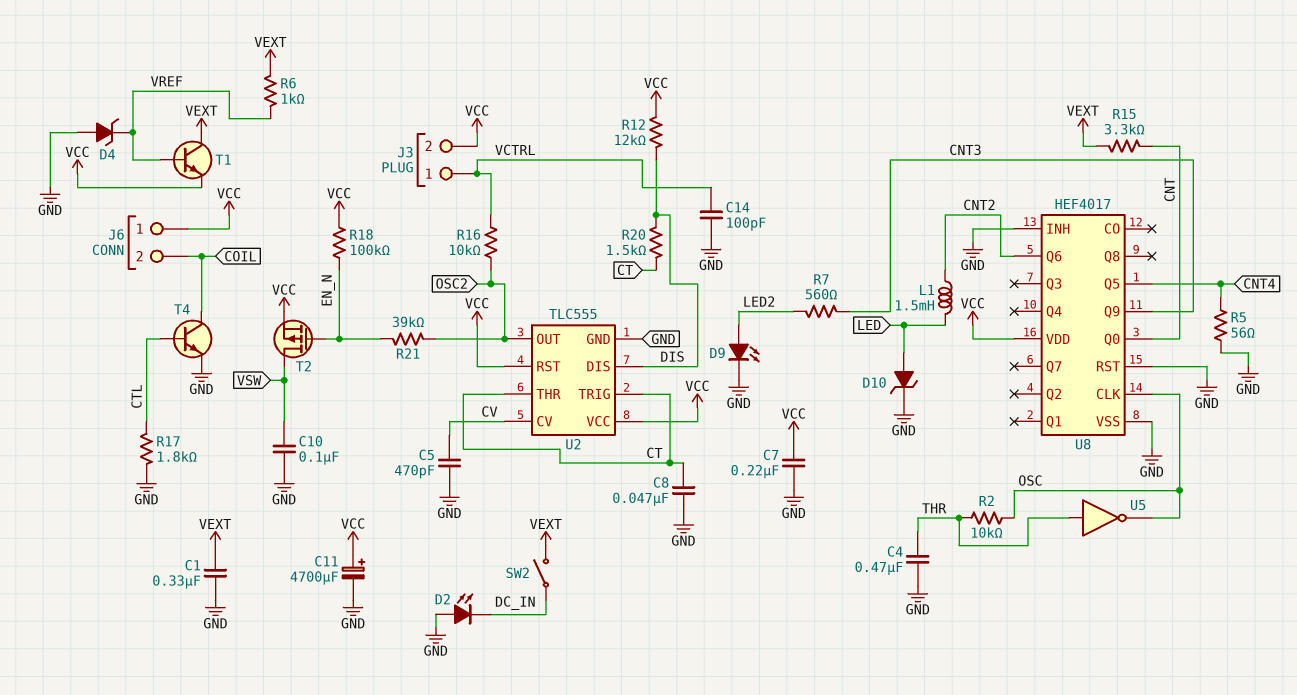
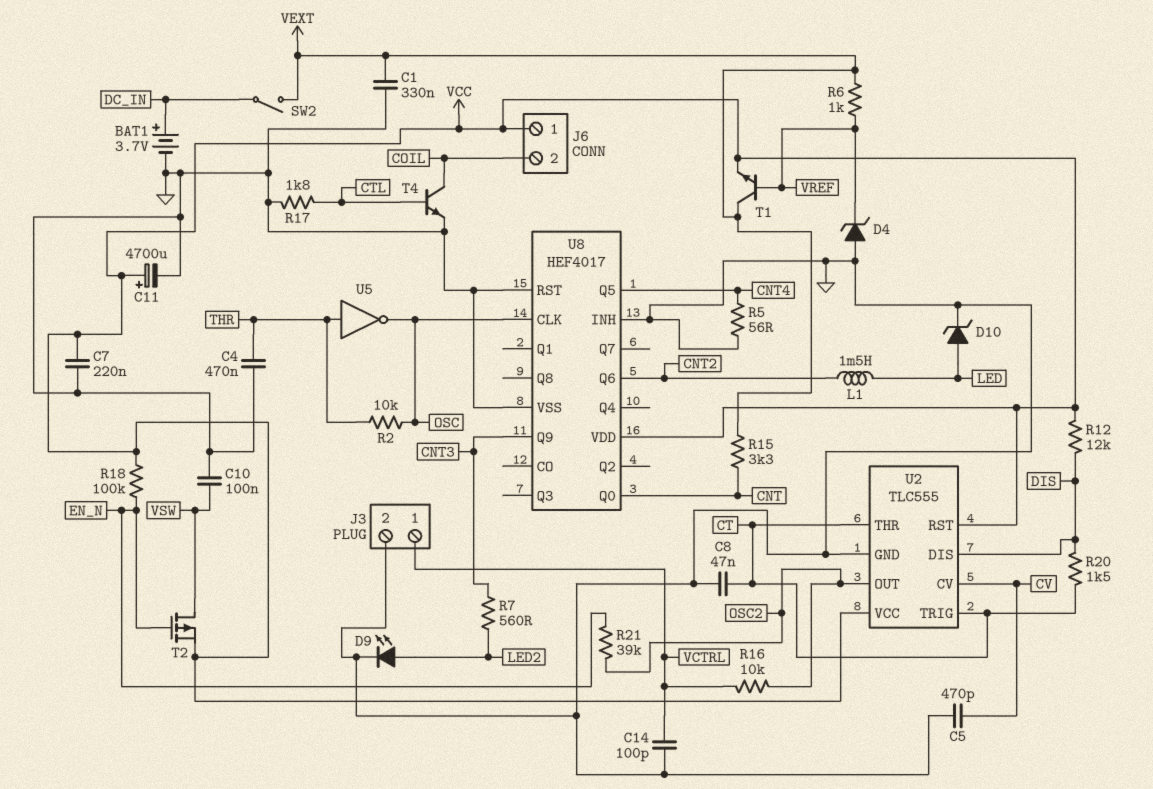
BAT1: none -> 3.7V (plus DC_IN, minus GND)
D2: LED (A GND, K DC_IN) -> none
J3 pin 2: VCC -> GND

